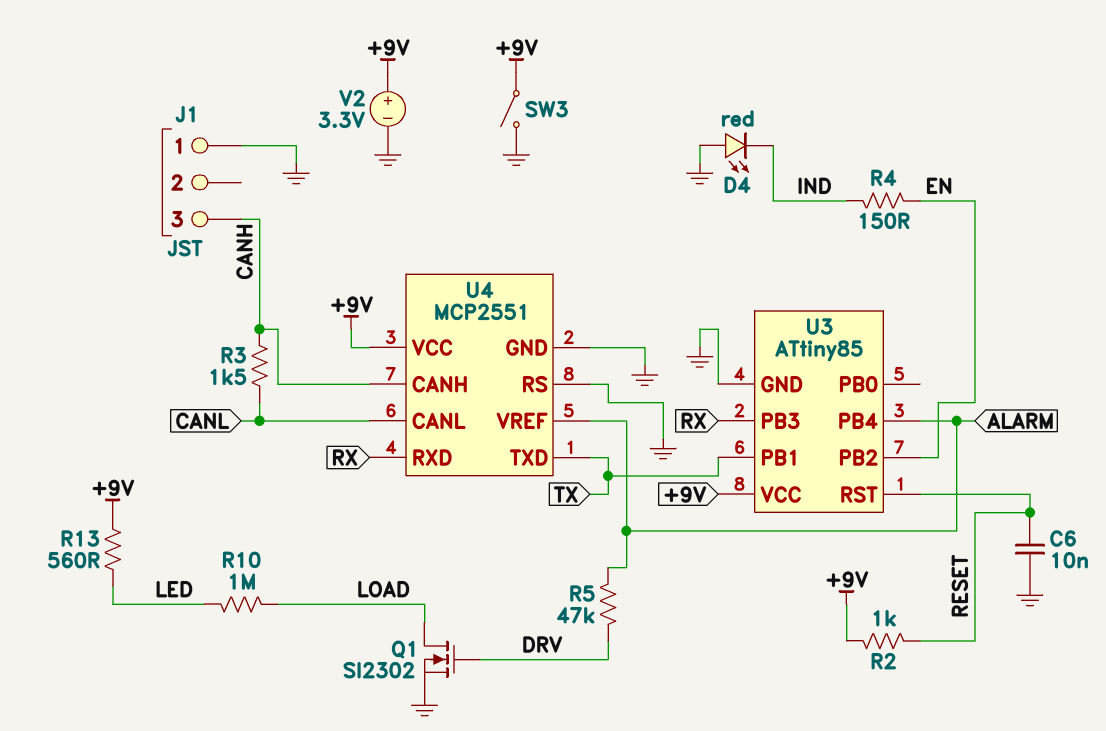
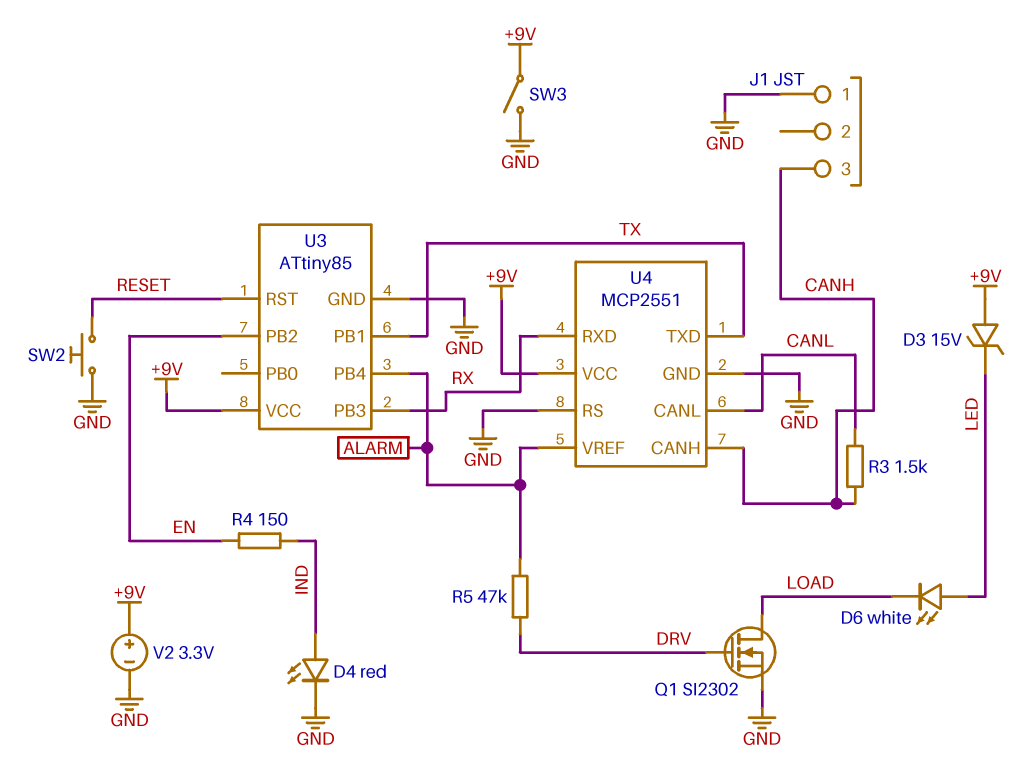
C6: 10nF (GND, RESET) -> none
D3: none -> zener 15V (A +9V, K LED)
D4: LED red (A GND, K IND) -> LED red (A IND, K GND)
D6: none -> LED white (A LED, K LOAD)
R2: 1k (+9V, RESET) -> none
R10: 1M (LED, LOAD) -> none
R13: 560 (+9V, LED) -> none
SW2: none -> button (GND, RESET)

